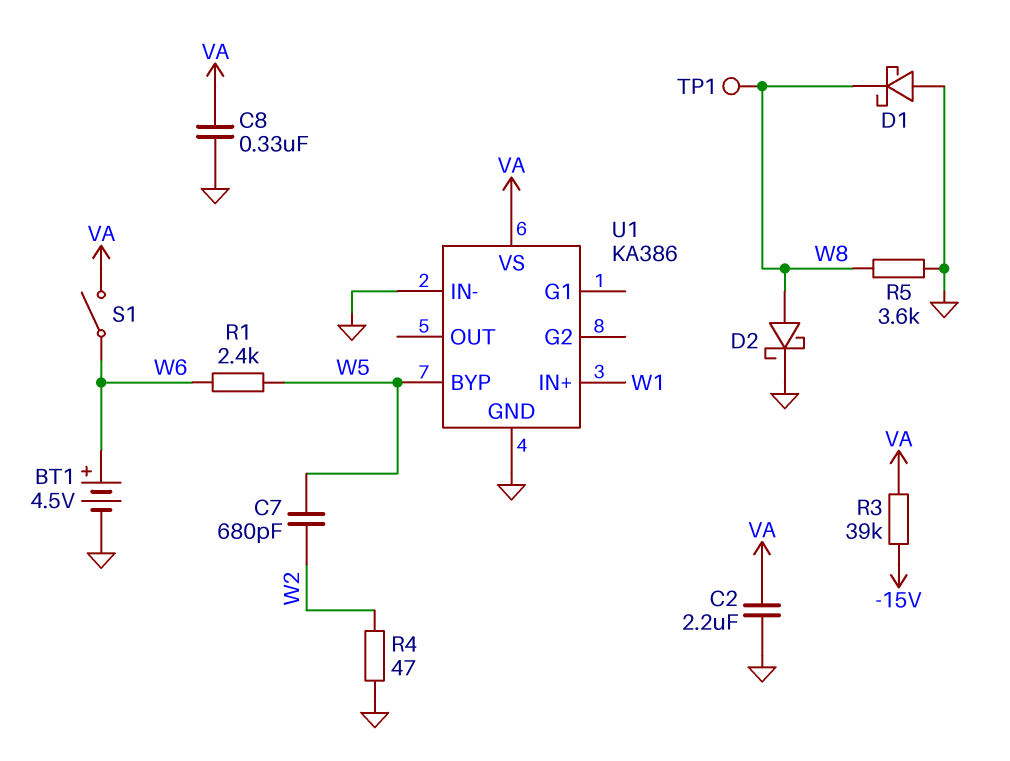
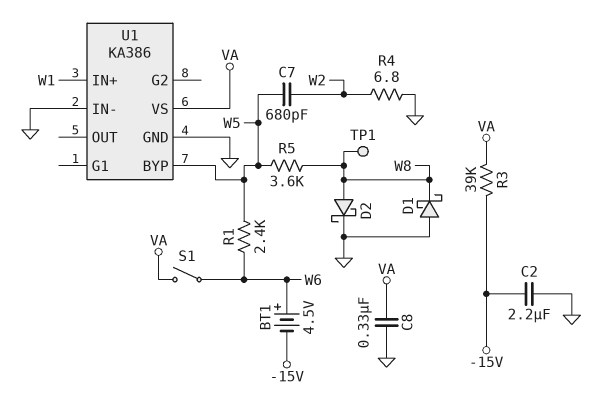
BT1: 4.5V (plus W6, minus GND) -> 4.5V (plus W6, minus -15V)
C2: 2.2uF (GND, VA) -> 2.2uF (-15V, GND)
R4: 47 (GND, W2) -> 6.8 (GND, W2)
R5: 3.6k (GND, W8) -> 3.6k (W5, W8)

